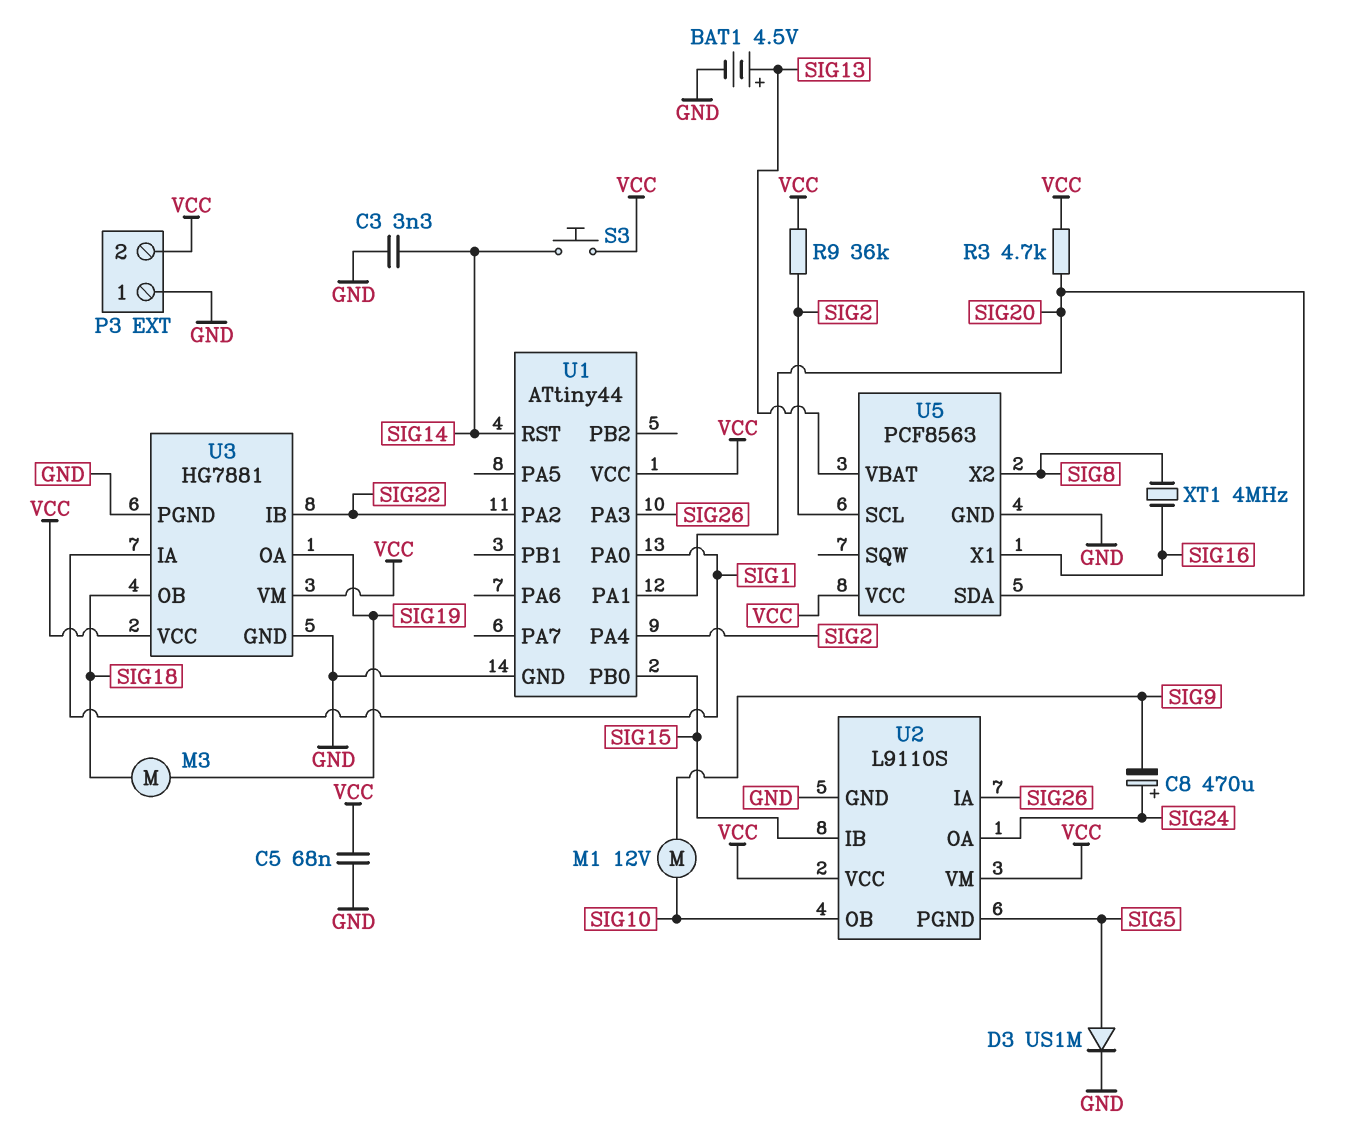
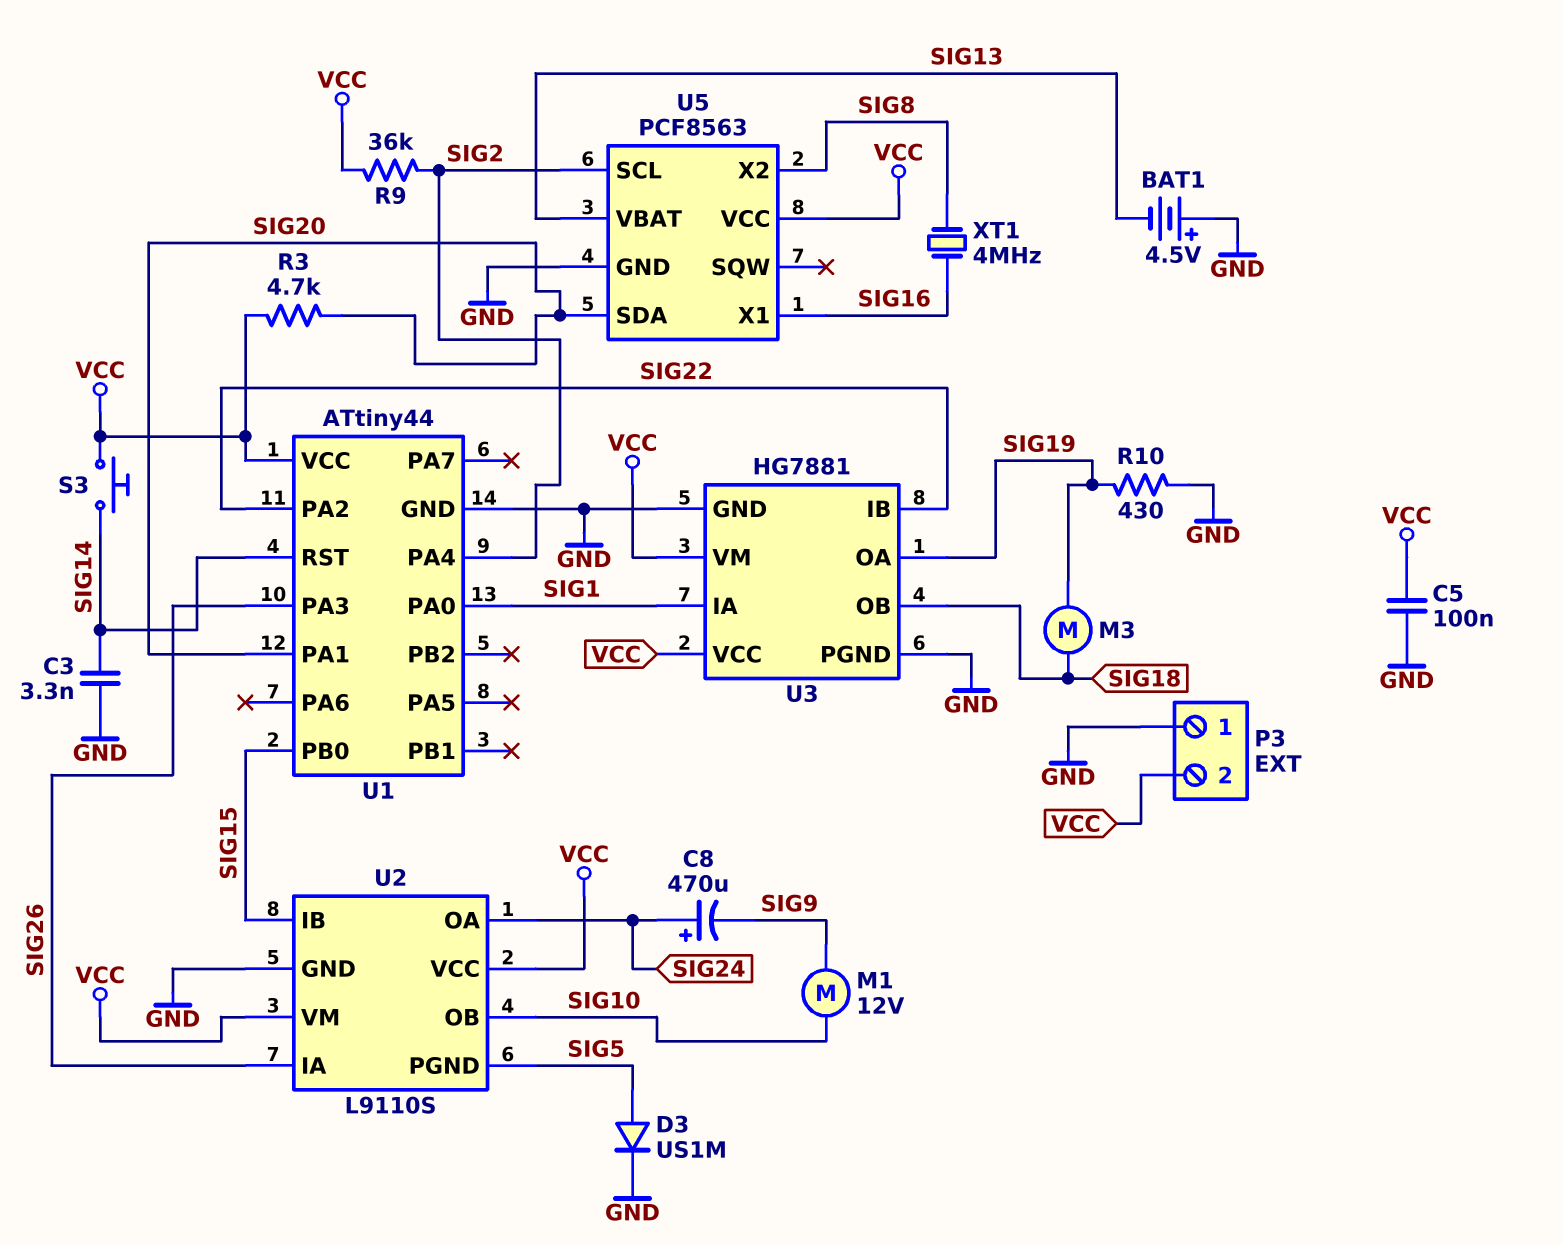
BAT1: 4.5V (plus SIG13, minus GND) -> 4.5V (plus GND, minus SIG13)
C5: 68nF (GND, VCC) -> 100nF (GND, VCC)
R10: none -> 430 (GND, SIG19)

